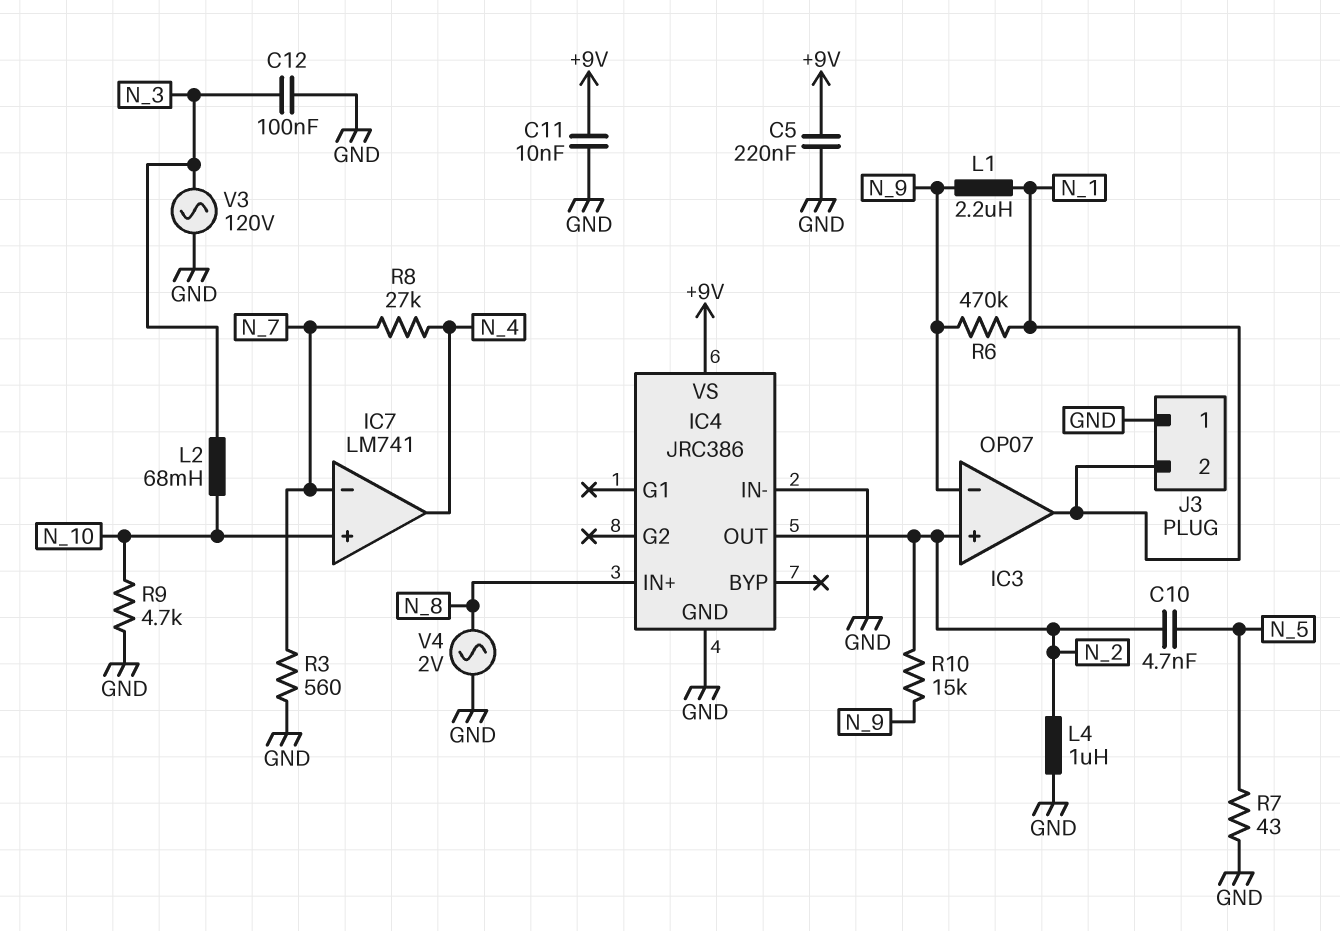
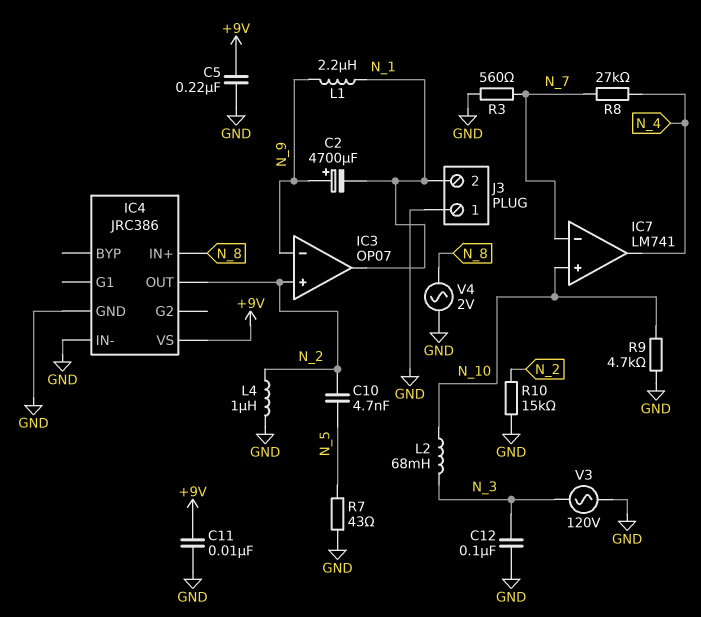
C2: none -> 4700uF (plus N_9, minus N_1)
R6: 470k (N_1, N_9) -> none
R10: 15k (N_2, N_9) -> 15k (GND, N_2)

